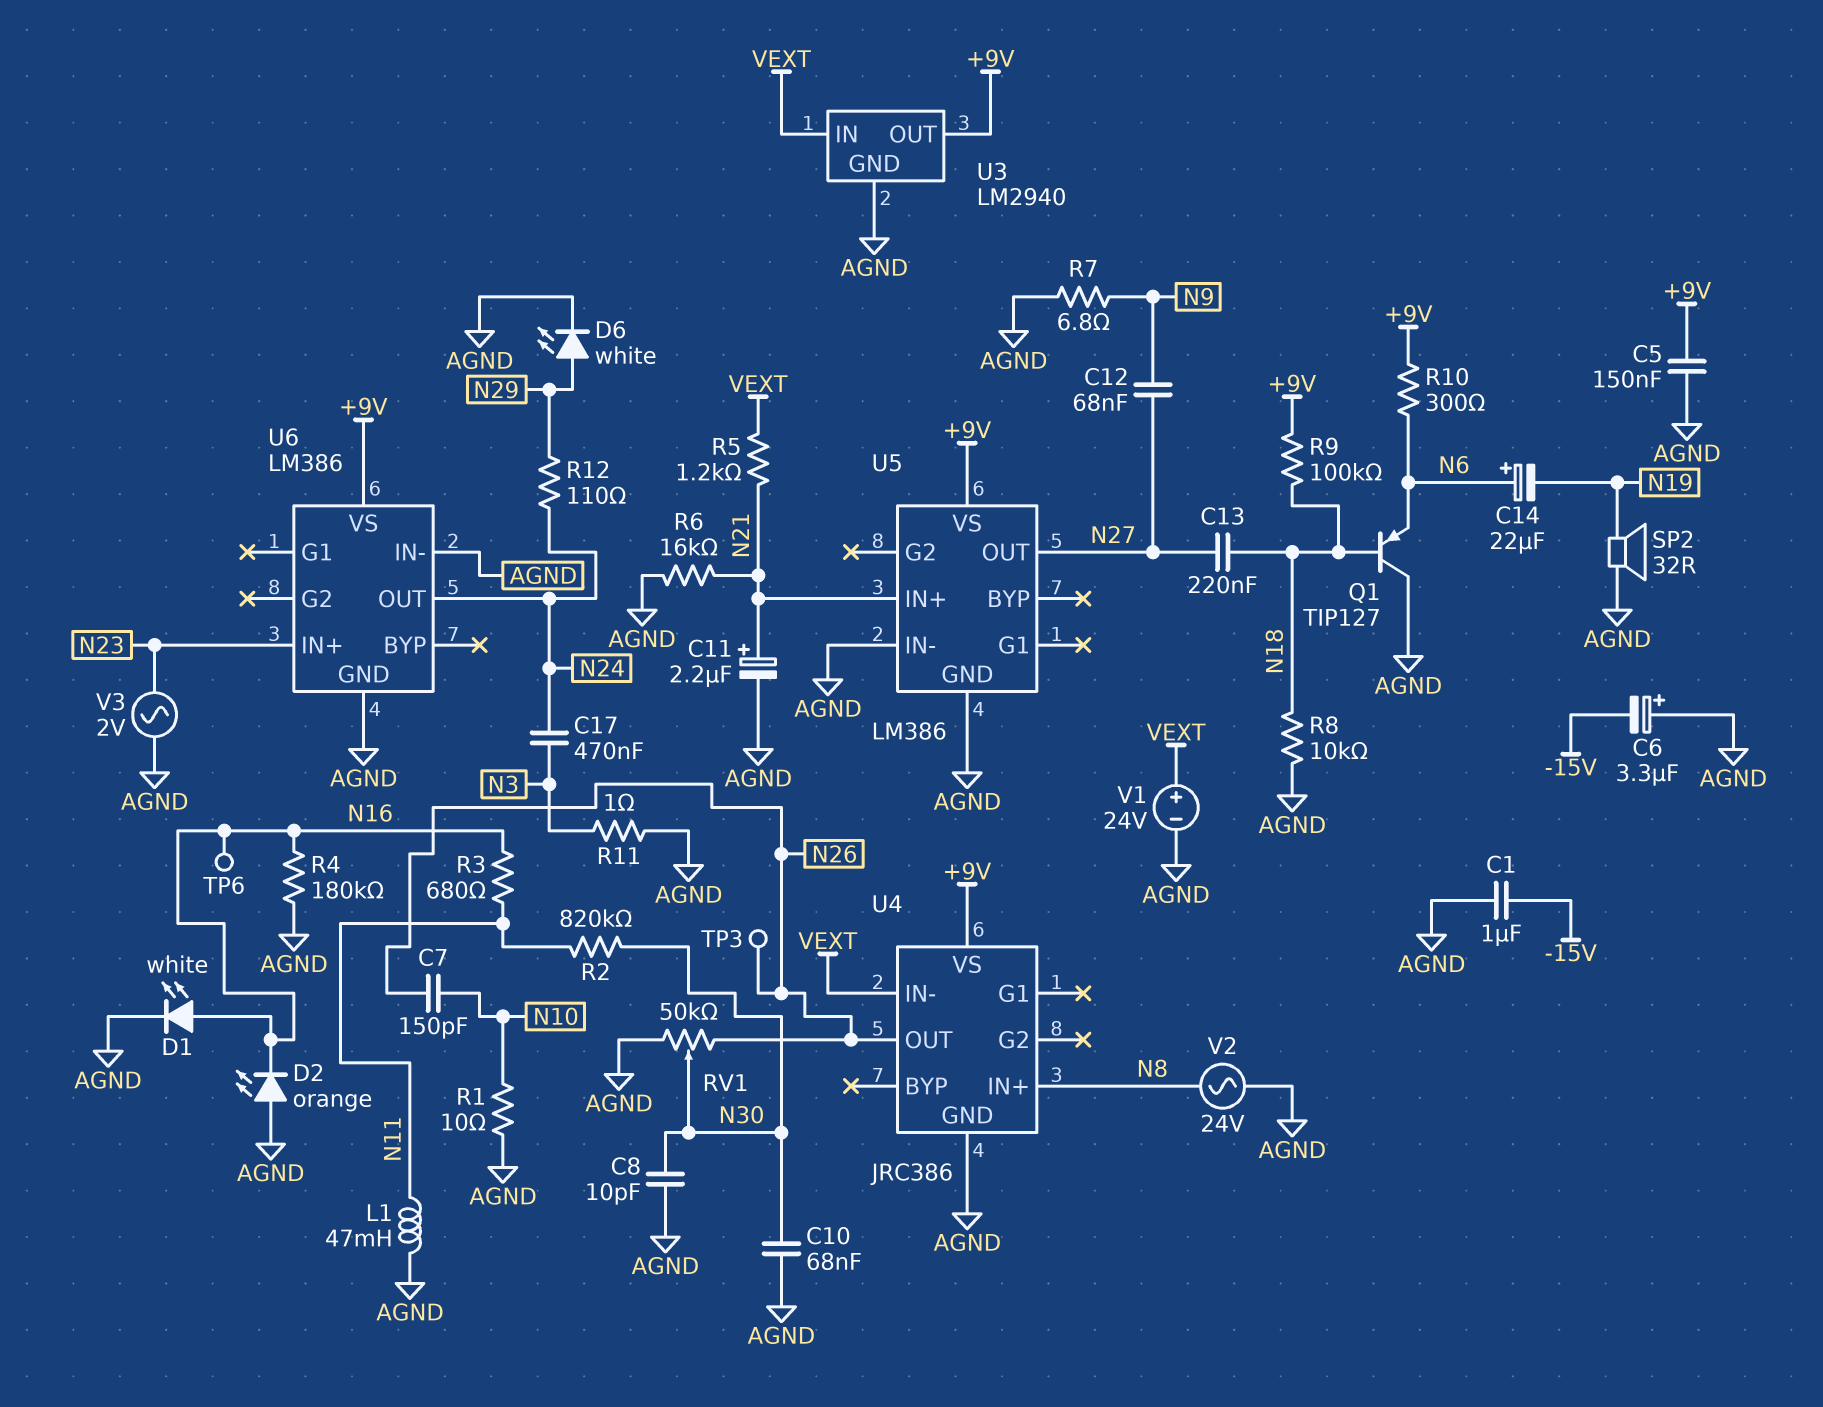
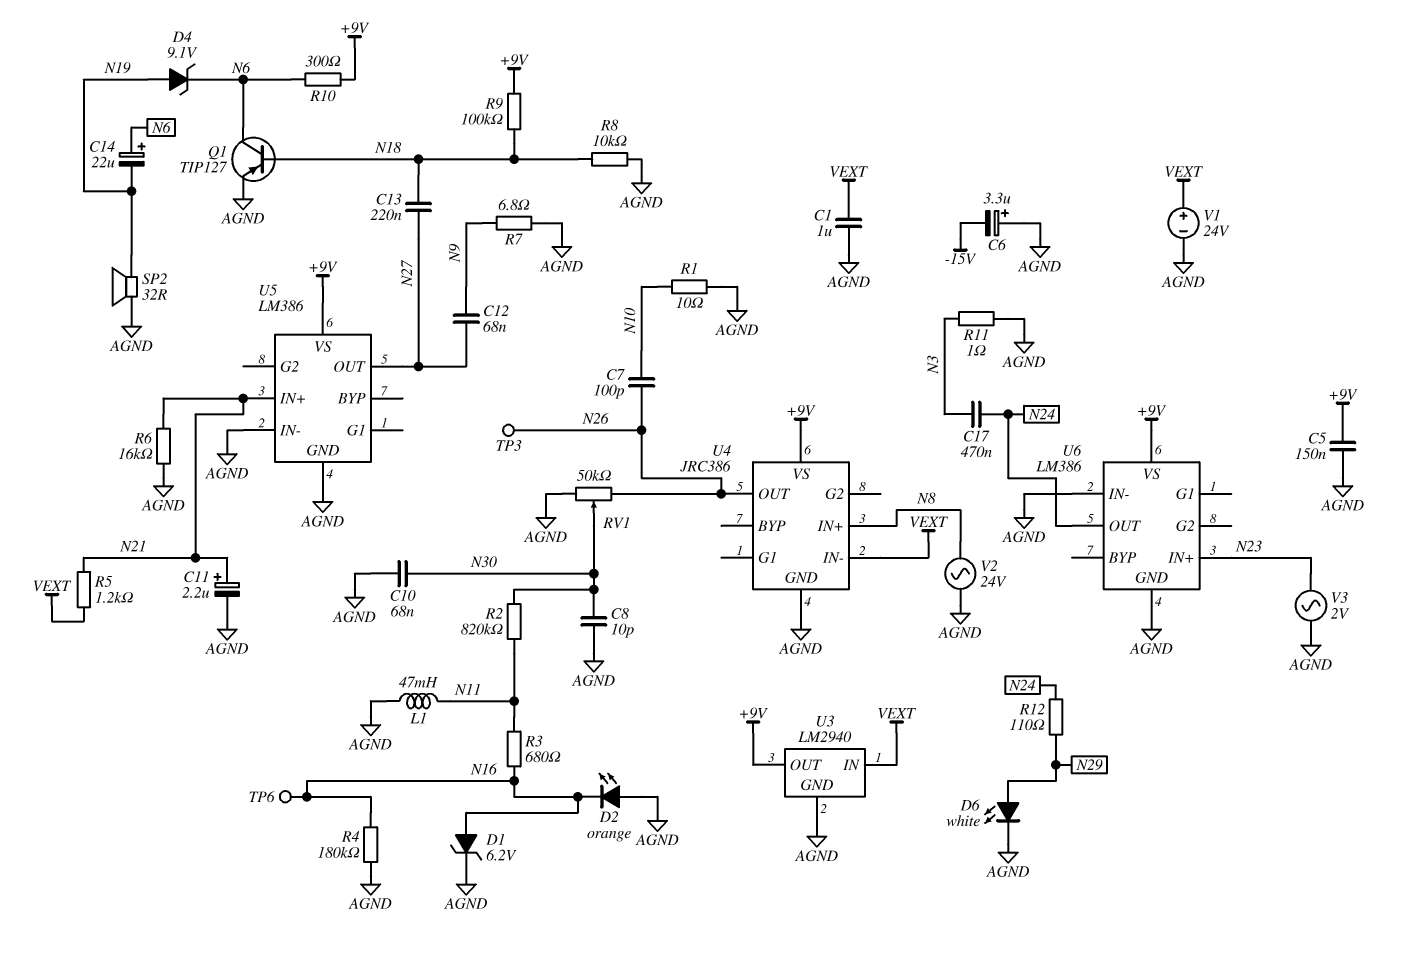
C1: 1uF (-15V, AGND) -> 1uF (AGND, VEXT)
C7: 150pF (N10, N26) -> 100pF (N10, N26)
D1: LED white (A N16, K AGND) -> zener 6.2V (A N16, K AGND)
D4: none -> zener 9.1V (A N19, K N6)
Q1: PNP TIP127 (B N18, C AGND, E N6) -> PNP TIP127 (B N18, C N6, E AGND)

